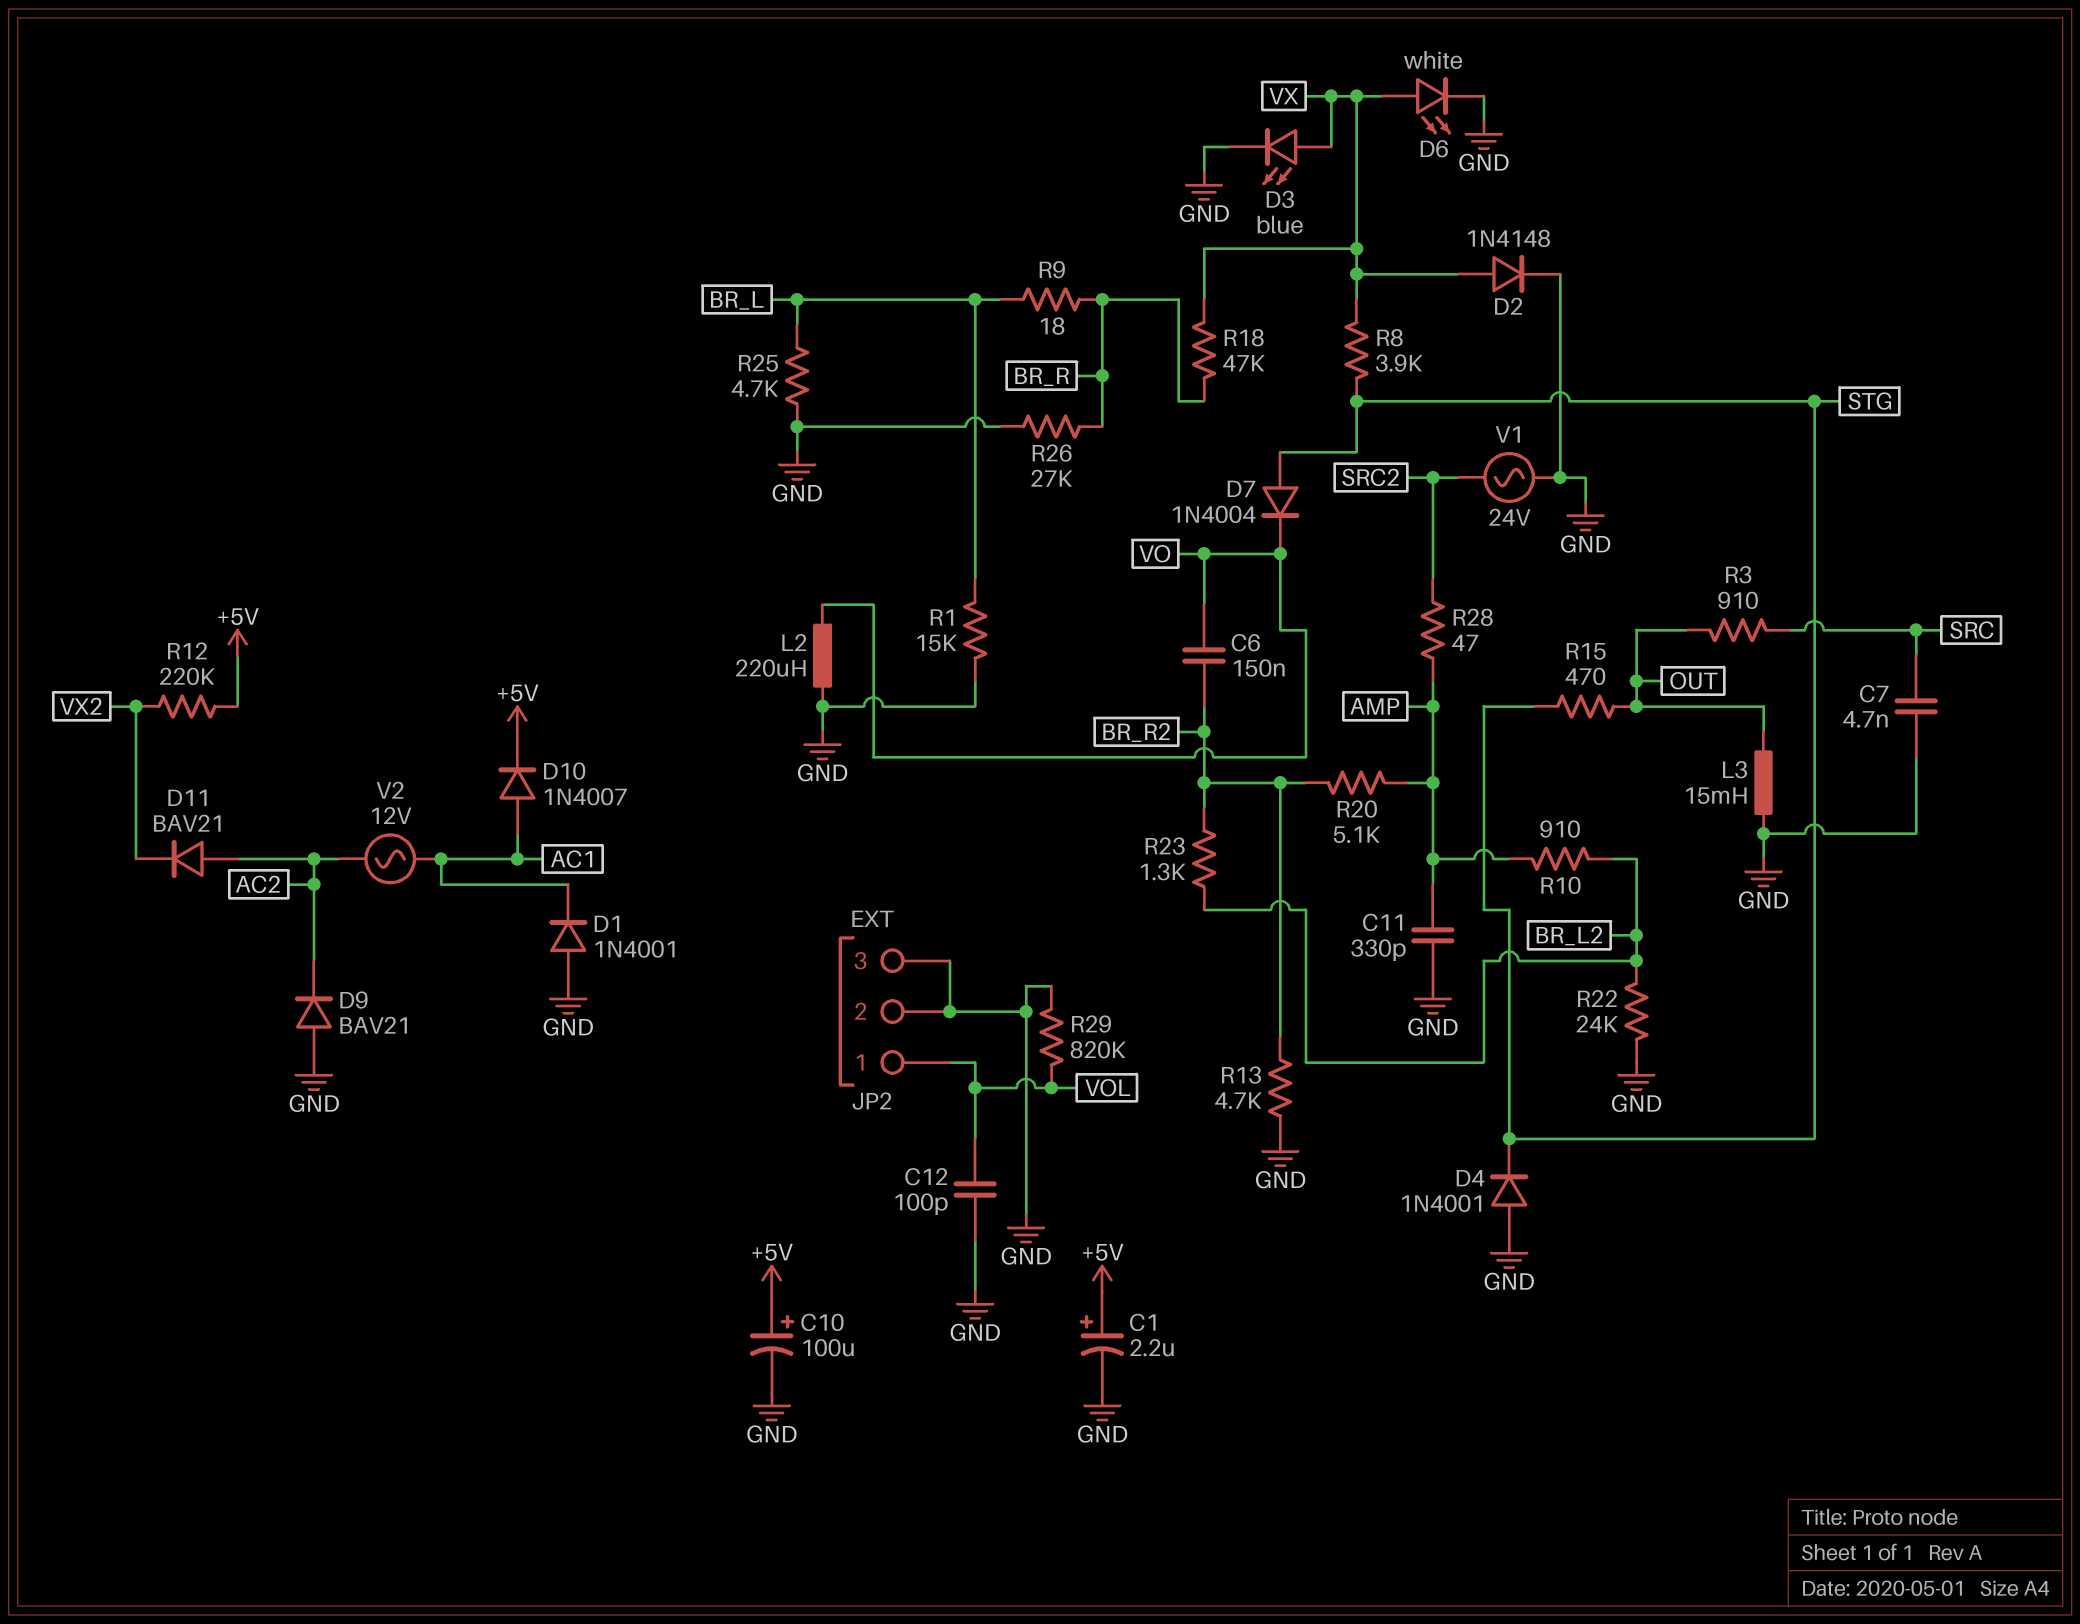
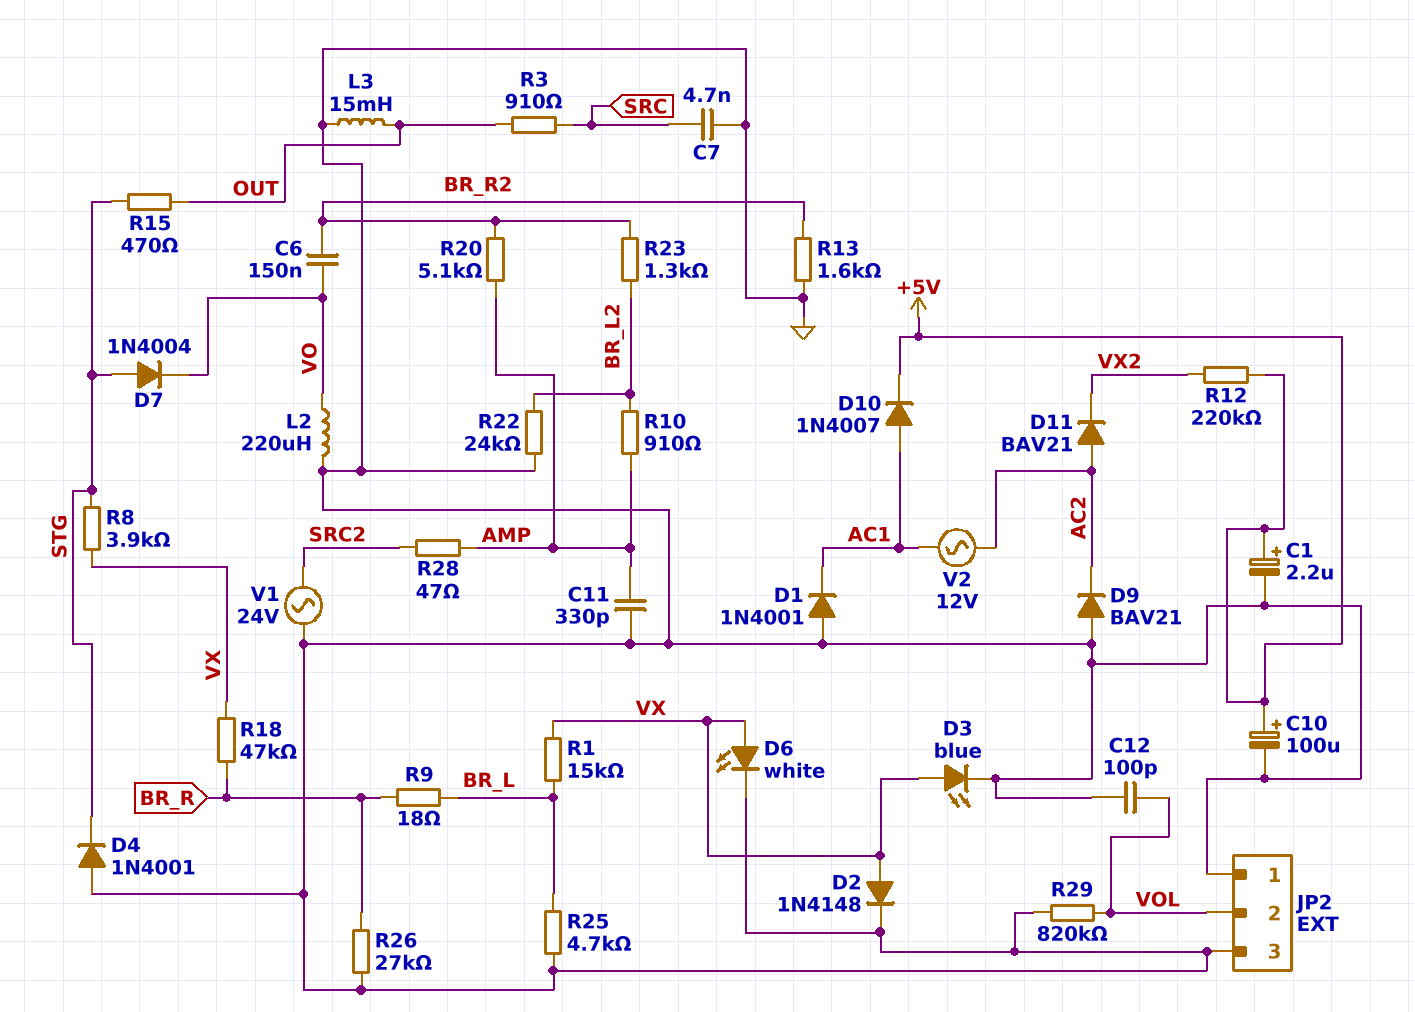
JP2 pin 1: VOL -> GND
JP2 pin 2: GND -> VOL
R1: 15k (BR_L, GND) -> 15k (BR_L, VX)
R13: 4.7k (BR_R2, GND) -> 1.6k (BR_R2, GND)

